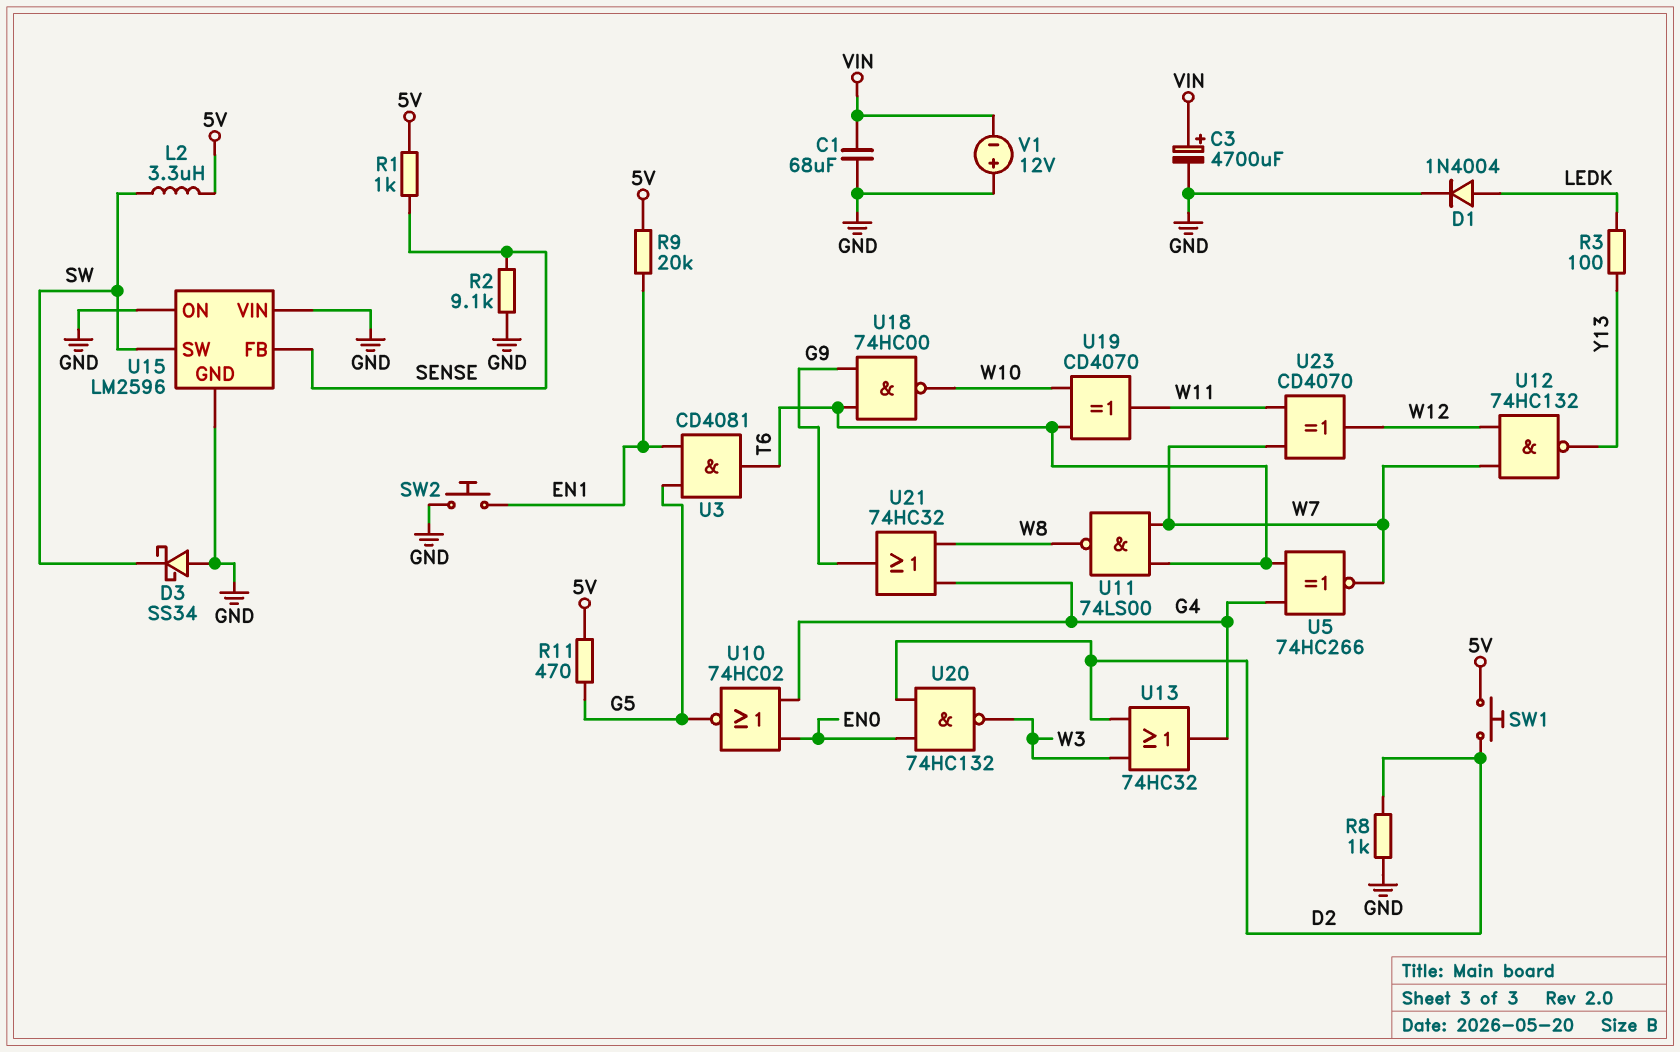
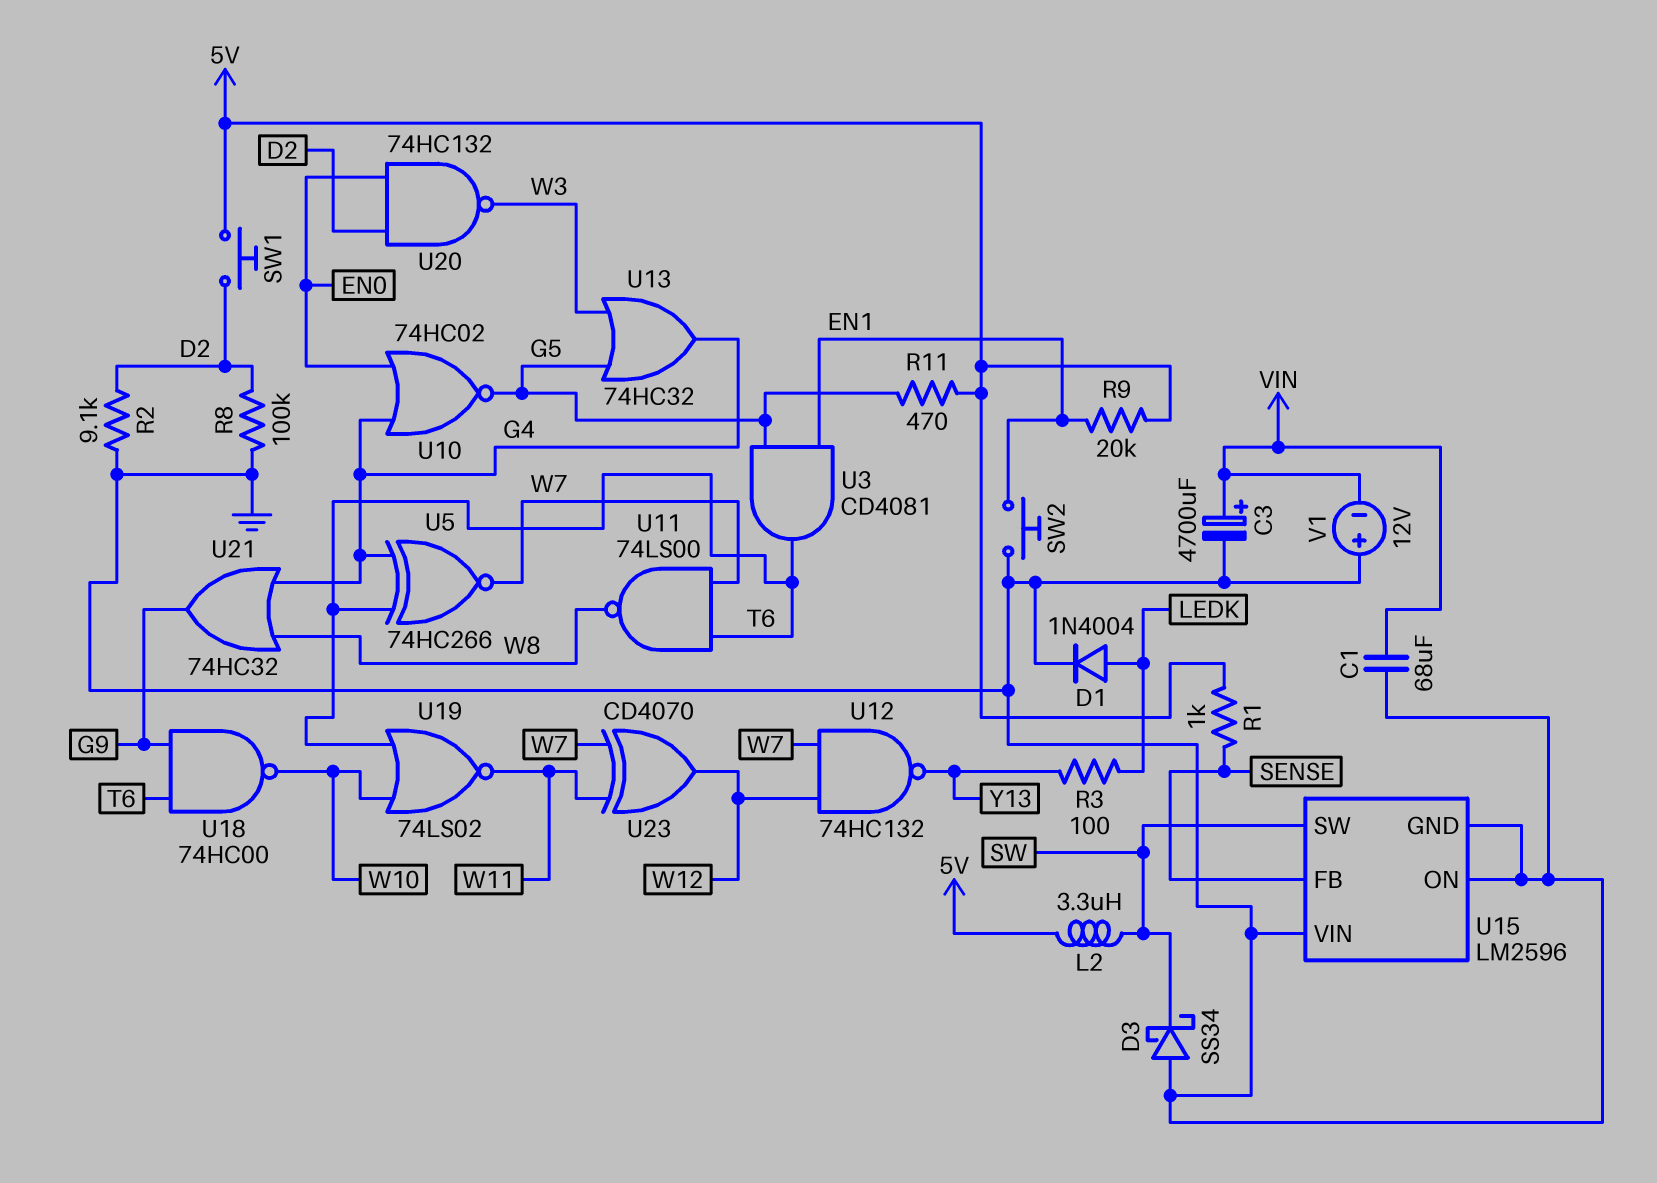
R2: 9.1k (GND, SENSE) -> 9.1k (D2, GND)
R8: 1k (D2, GND) -> 100k (D2, GND)
U13: OR 74HC32 (in D2, in W3, out G4) -> OR 74HC32 (in G5, in W3, out G4)
U19: XOR CD4070 (in T6, in W10, out W11) -> NOR 74LS02 (in T6, in W10, out W11)

